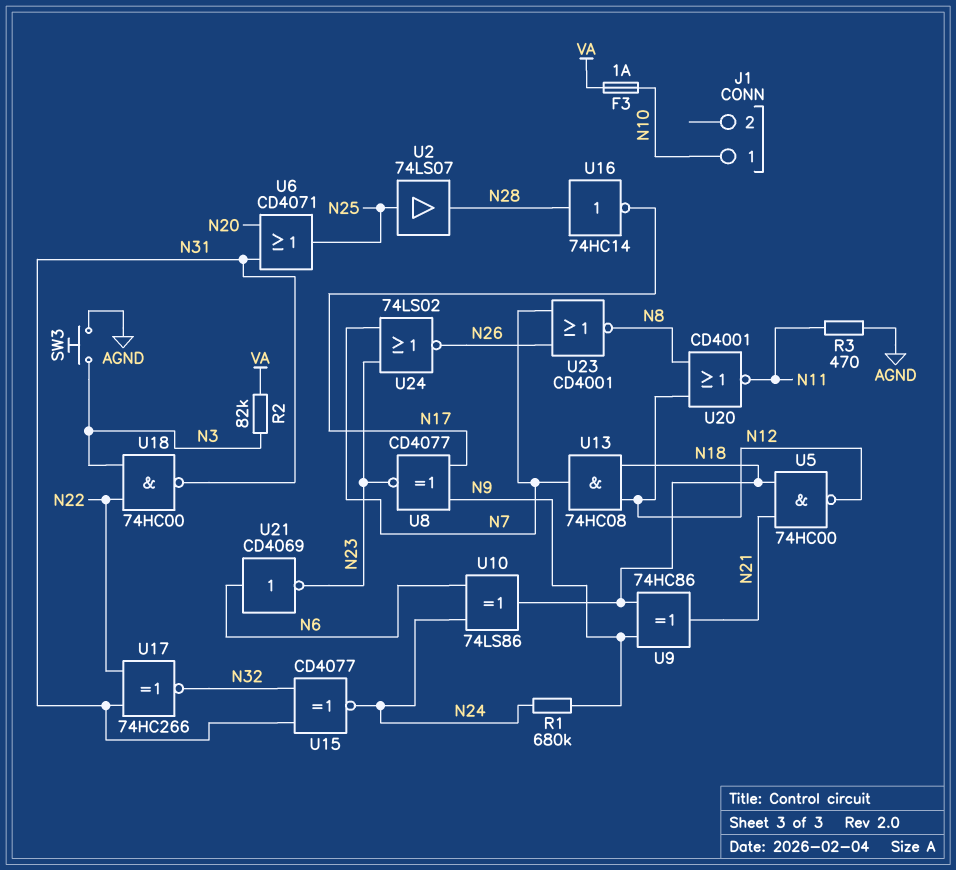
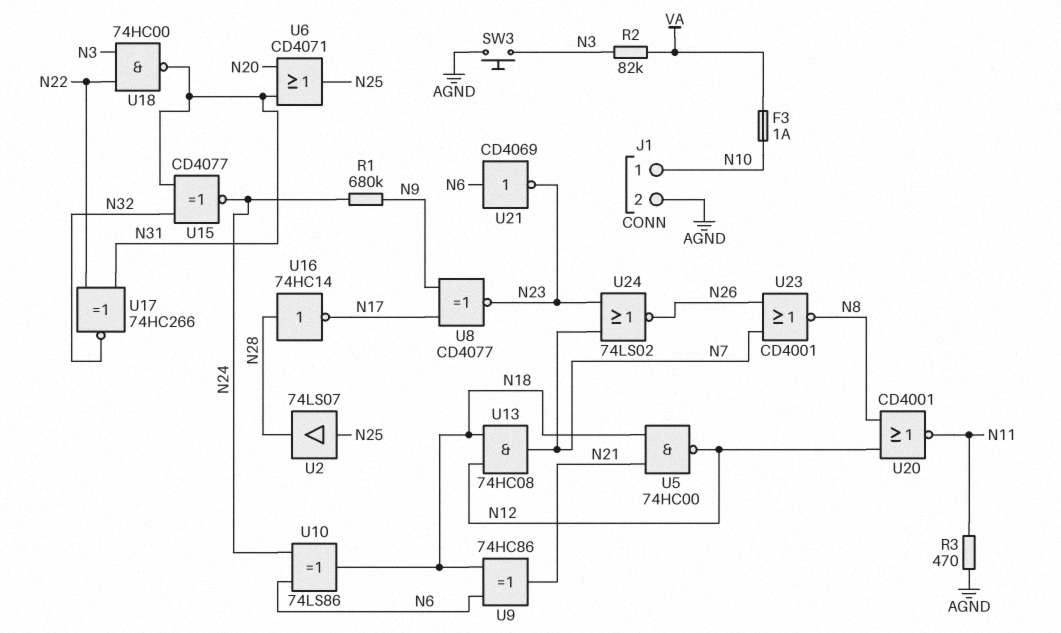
J1 pin 2: none -> AGND
U9: XOR 74HC86 (in N9, in N18, out N21) -> XOR 74HC86 (in N6, in N18, out N21)

